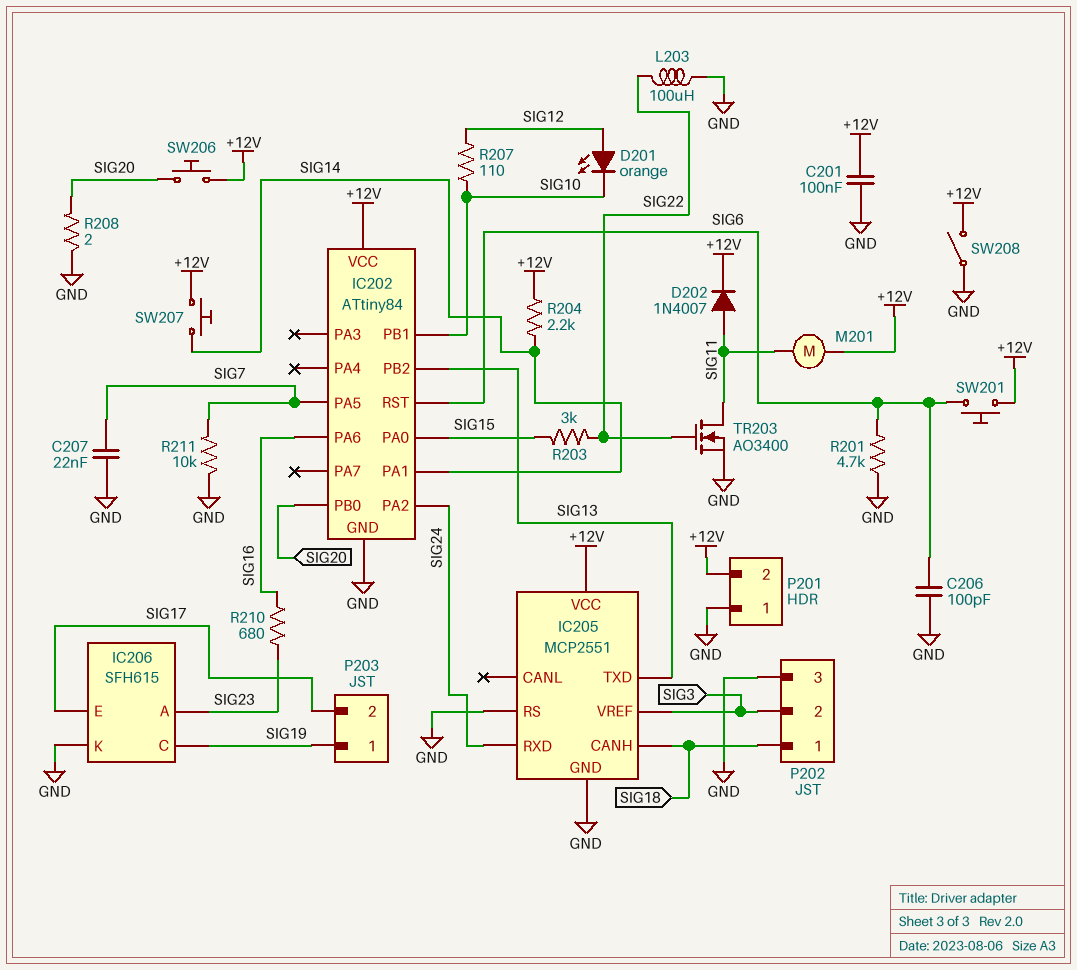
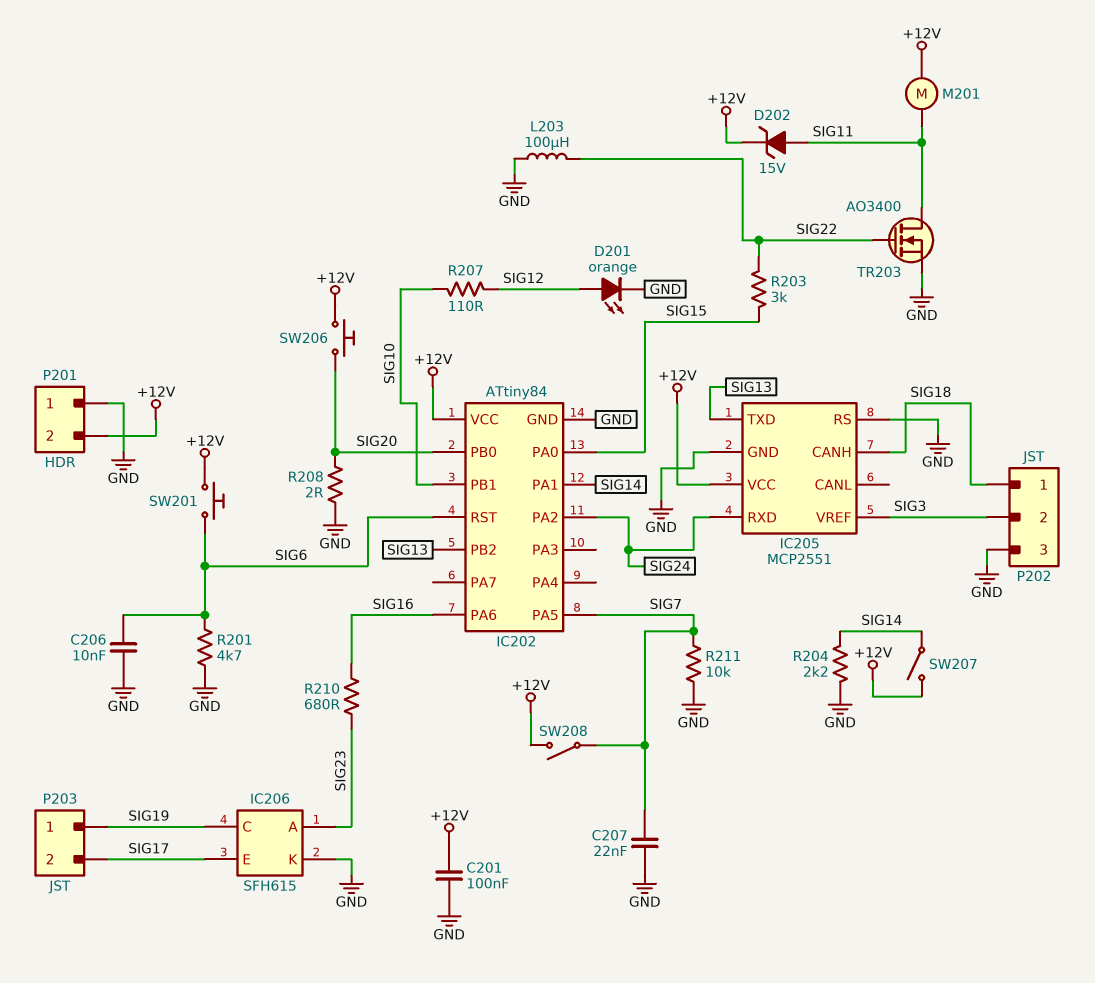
C206: 100pF (GND, SIG6) -> 10nF (GND, SIG6)
D201: LED orange (A SIG12, K SIG10) -> LED orange (A SIG12, K GND)
D202: diode 1N4007 (A SIG11, K +12V) -> zener 15V (A SIG11, K +12V)
R204: 2.2k (+12V, SIG14) -> 2.2k (GND, SIG14)
SW207: button (+12V, SIG14) -> switch (+12V, SIG14)
SW208: switch (+12V, GND) -> switch (+12V, SIG7)

